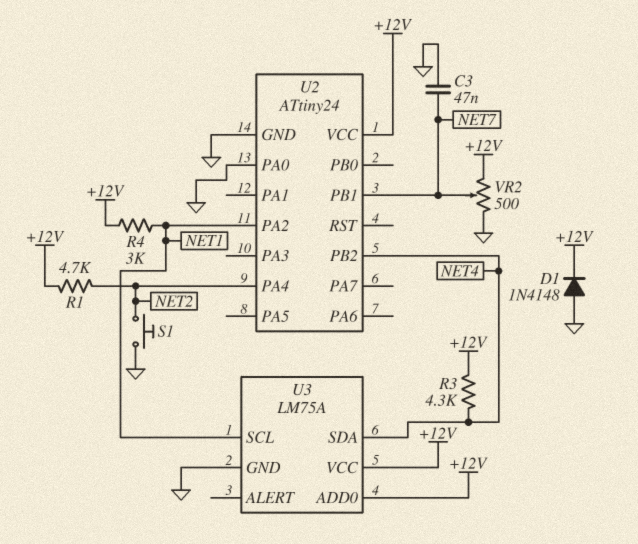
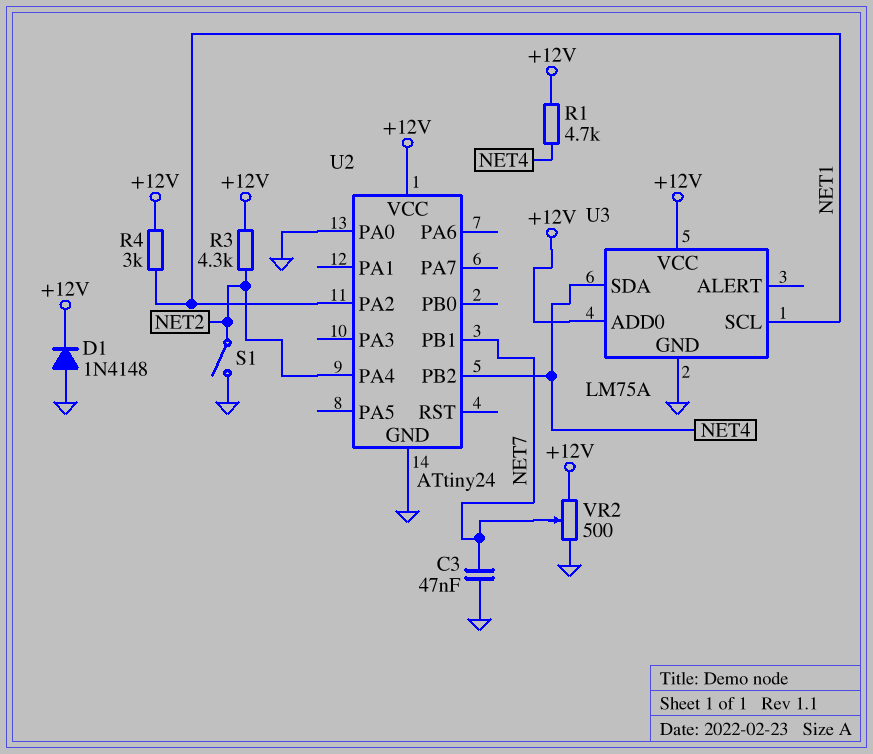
R1: 4.7k (+12V, NET2) -> 4.7k (+12V, NET4)
R3: 4.3k (+12V, NET4) -> 4.3k (+12V, NET2)
S1: button (GND, NET2) -> switch (GND, NET2)

